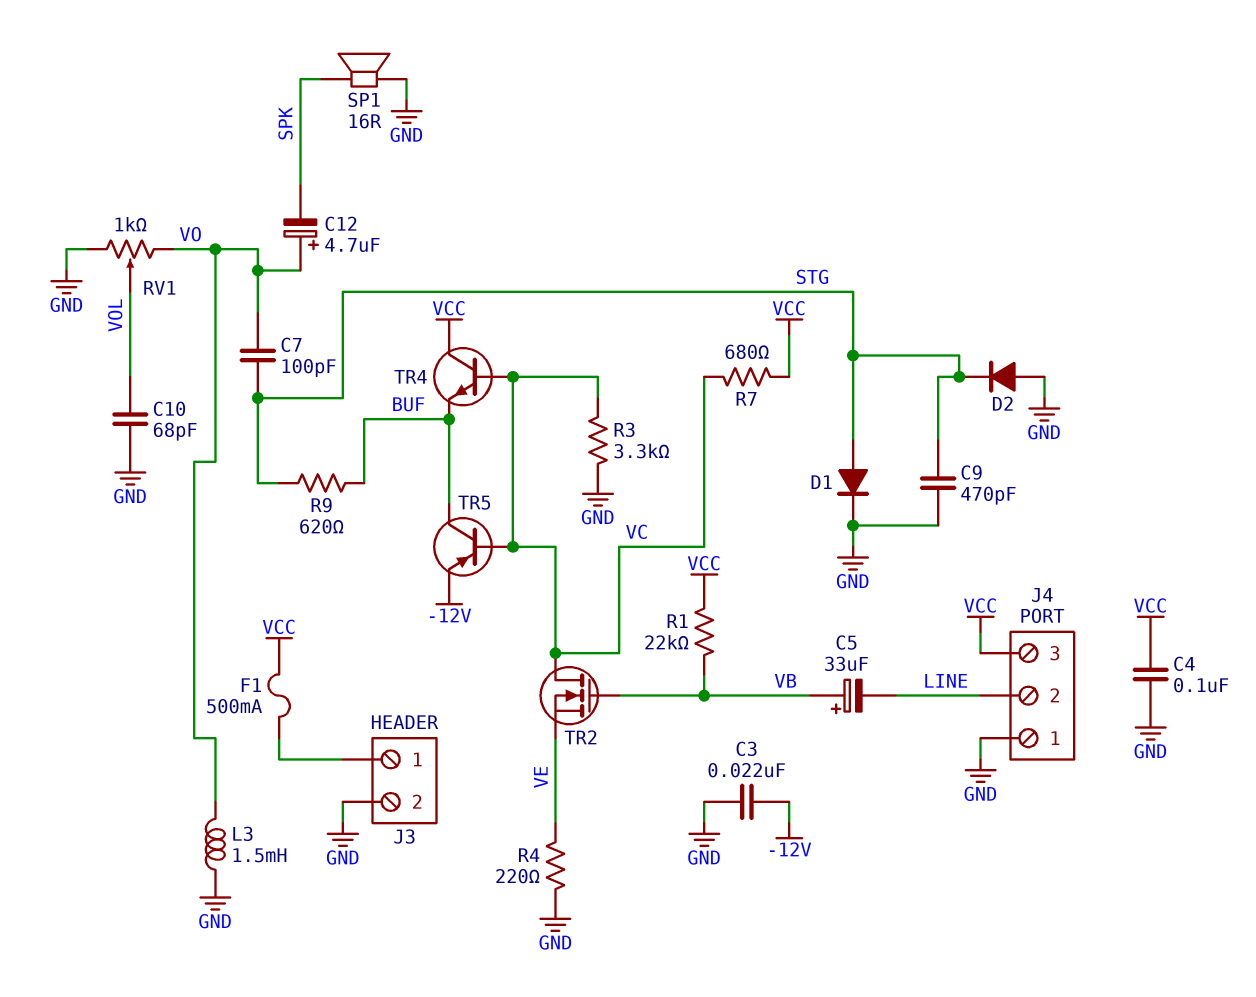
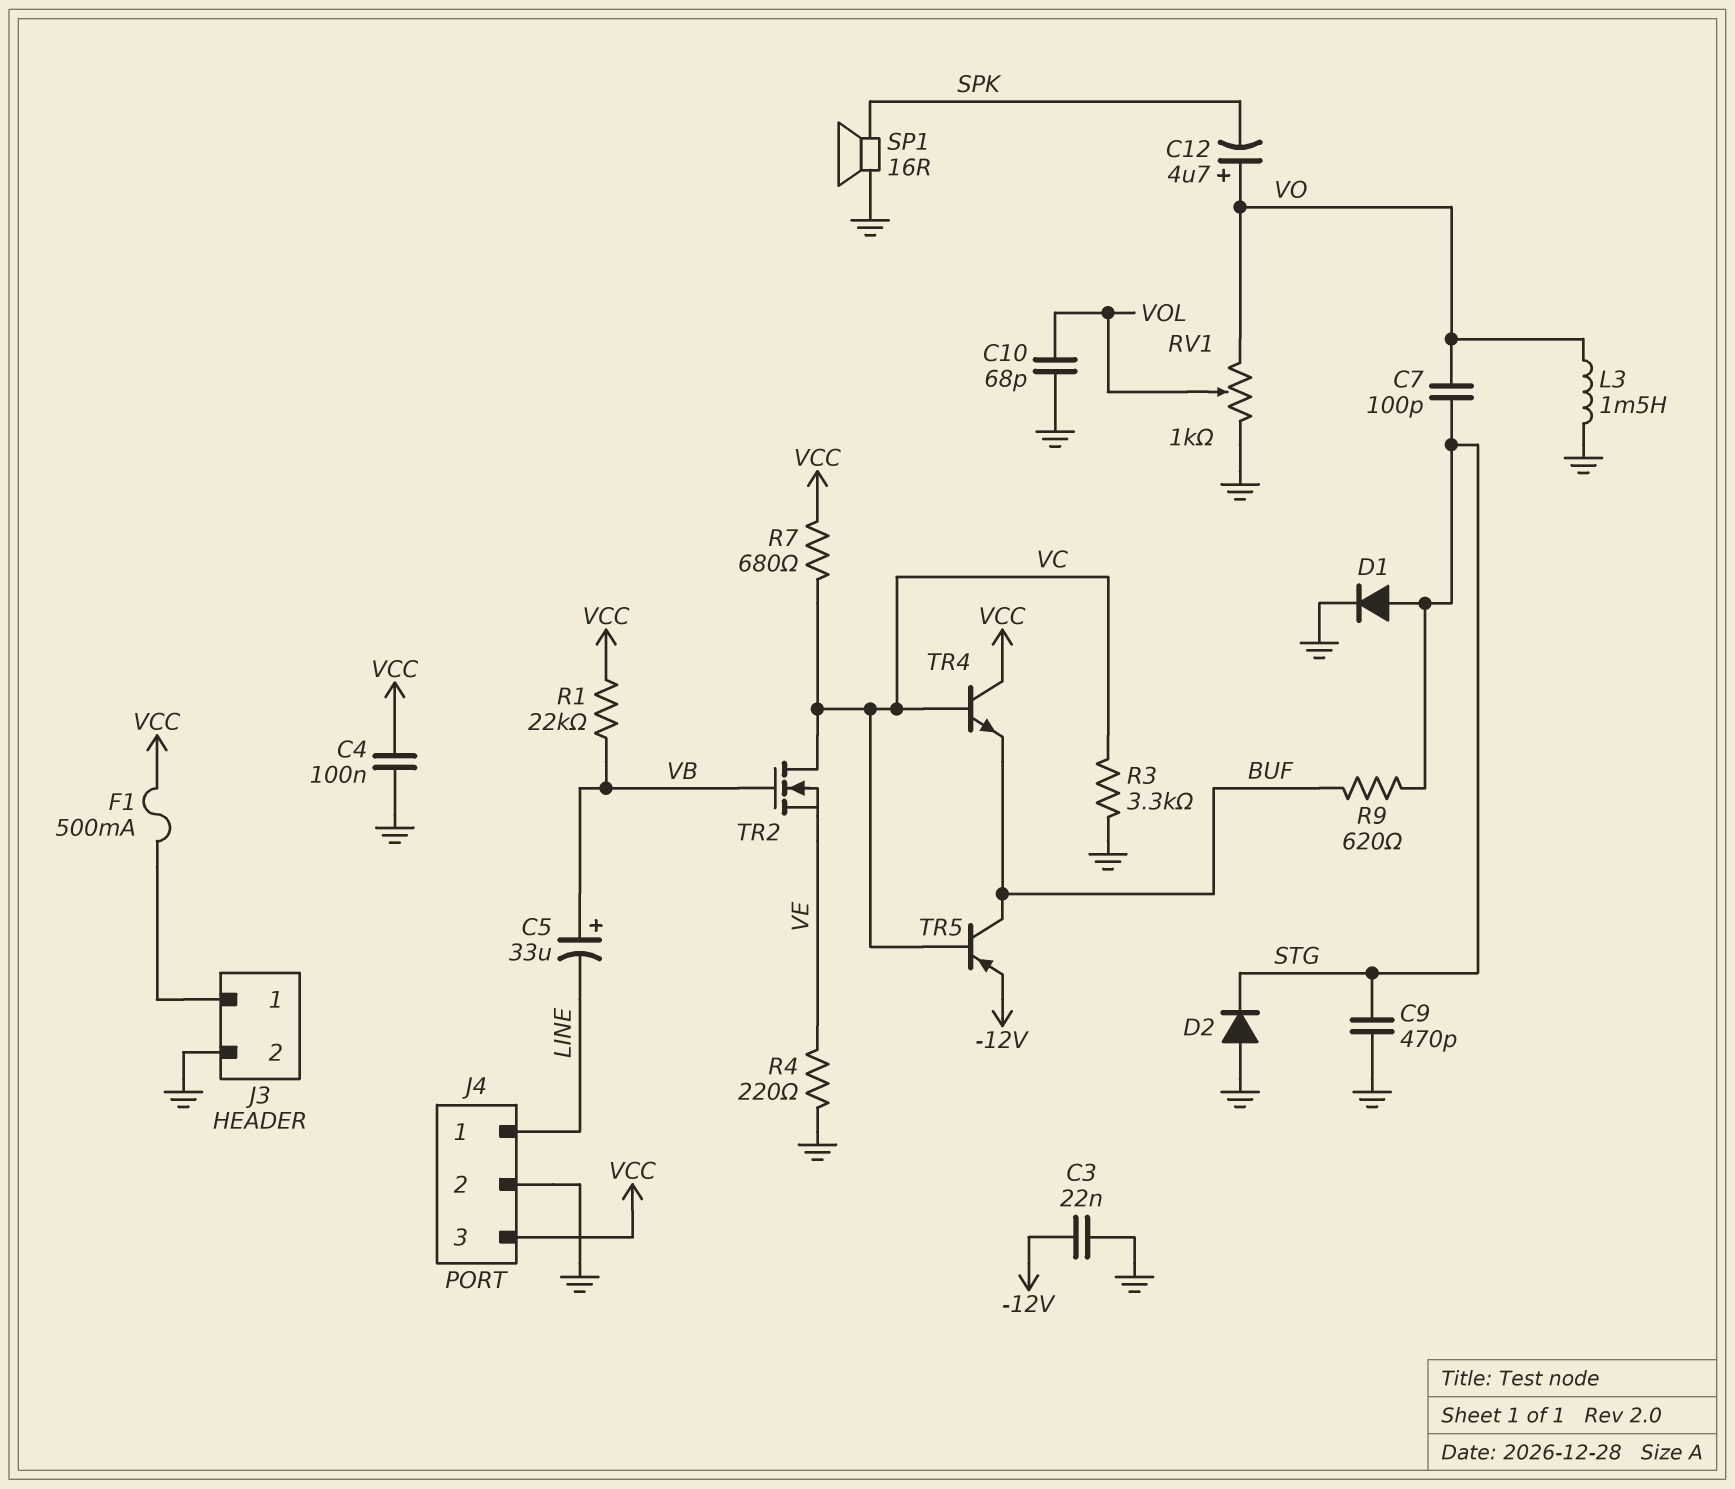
J4 pin 1: GND -> LINE
J4 pin 2: LINE -> GND

